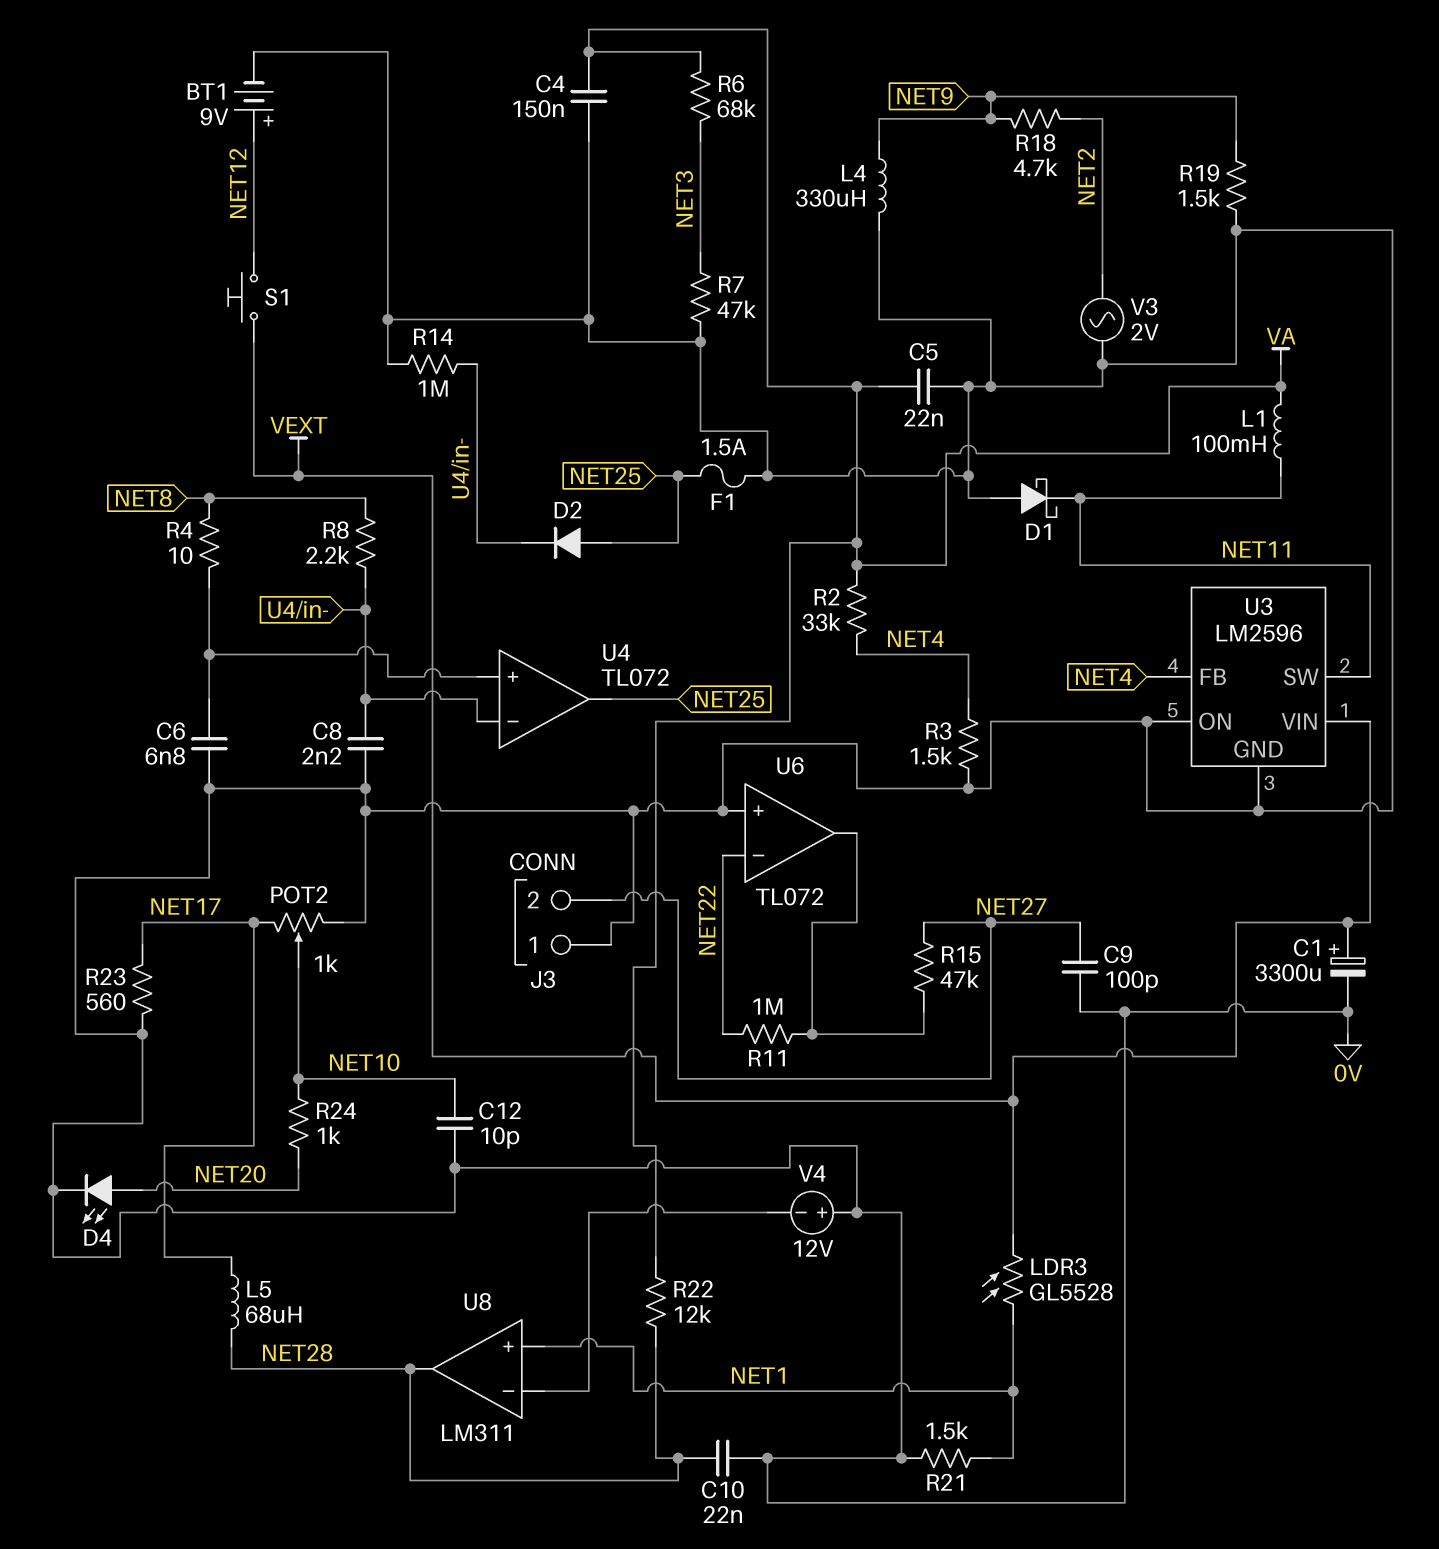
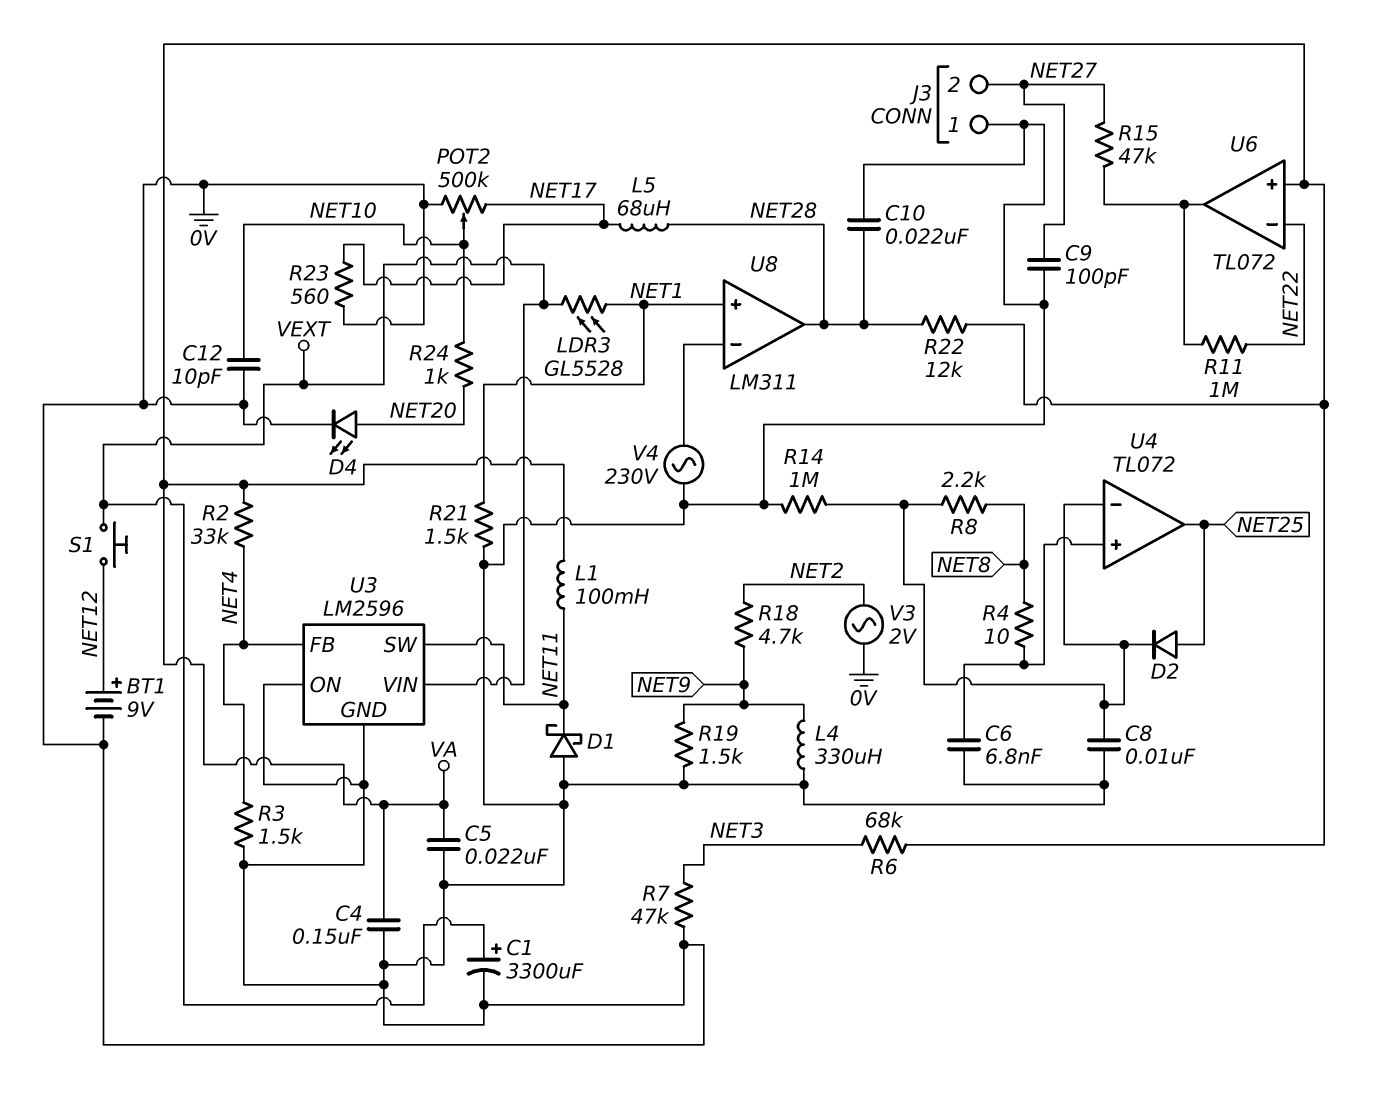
C8: 2.2nF (0V, U4/in-) -> 10nF (0V, U4/in-)
F1: 1.5A (0V, NET25) -> none
POT2: 1k (0V, NET17, wiper NET10) -> 500k (0V, NET17, wiper NET10)
U6 pin in+: 0V -> VA
V4: 12V (plus 0V, minus U8/in-) -> AC 230V (0V, U8/in-)

